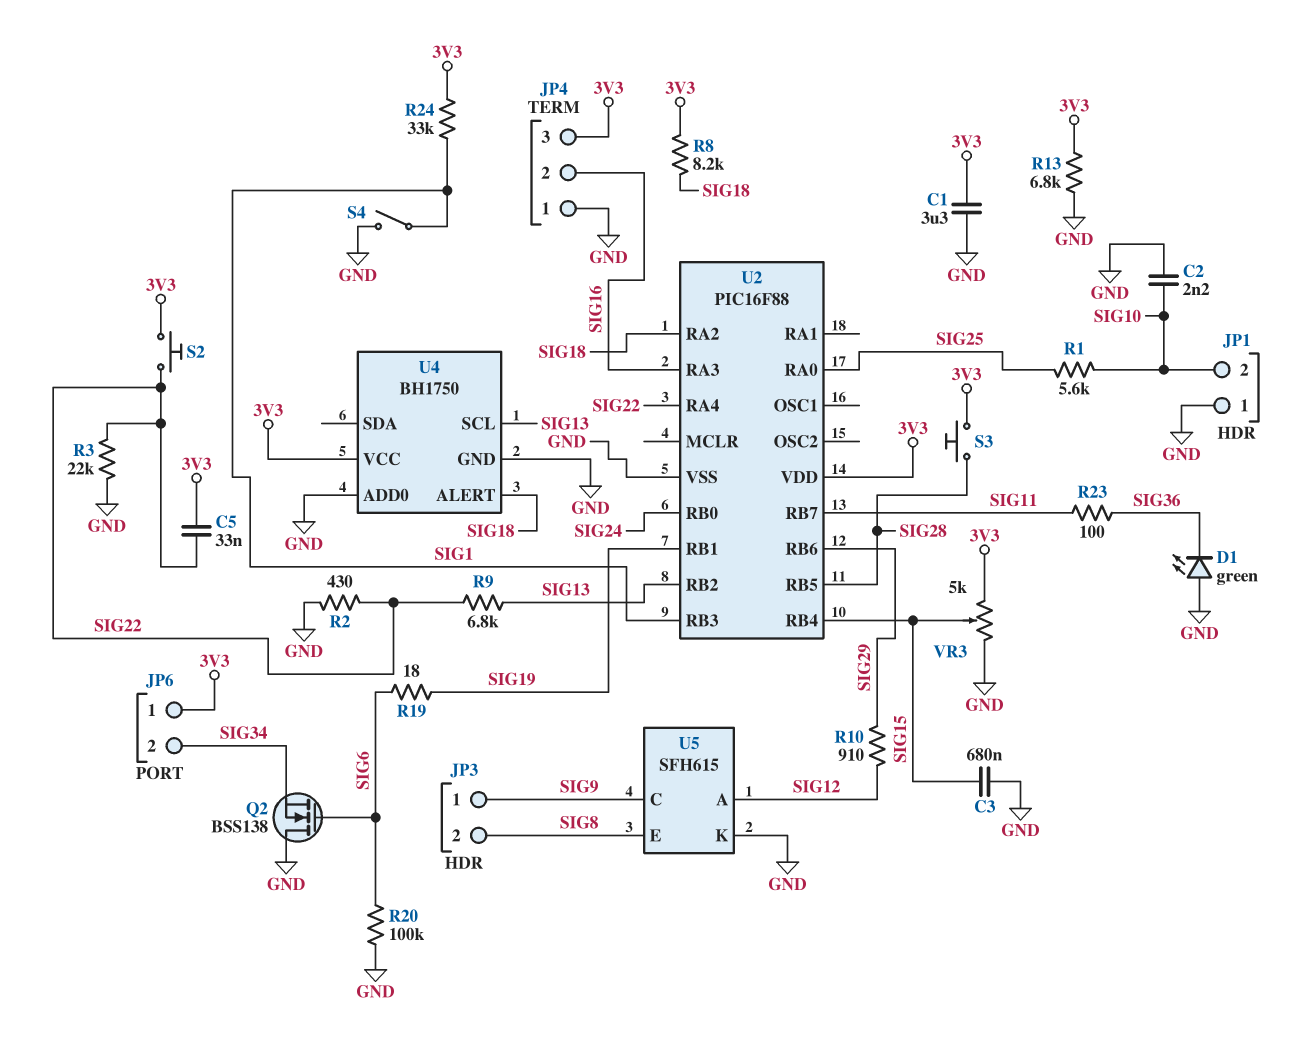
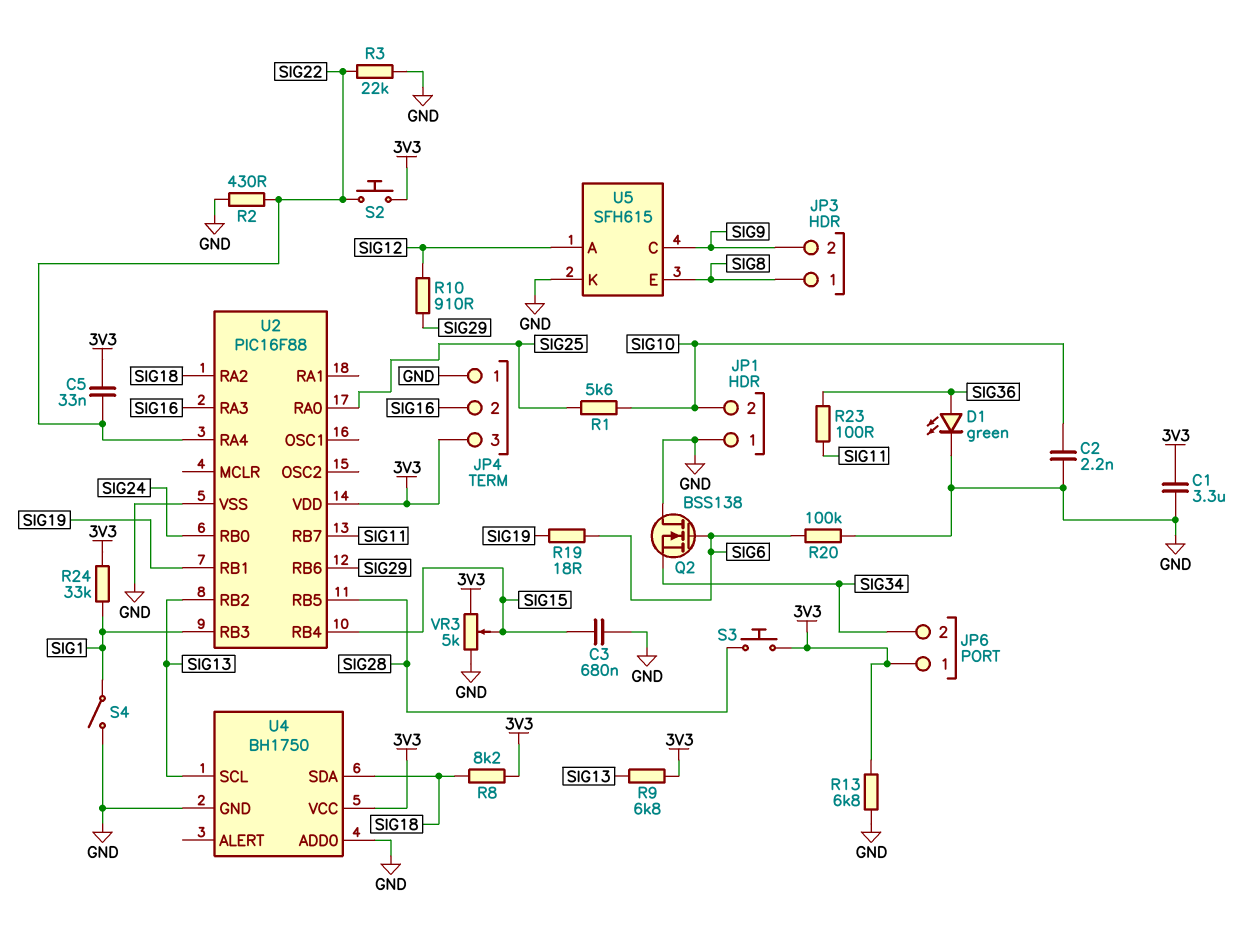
D1: LED green (A GND, K SIG36) -> LED green (A SIG36, K GND)
JP3 pin 1: SIG9 -> SIG8
JP3 pin 2: SIG8 -> SIG9
R9: 6.8k (SIG13, SIG22) -> 6.8k (3V3, SIG13)
U4 pin ALERT: SIG18 -> none
U4 pin SDA: none -> SIG18

